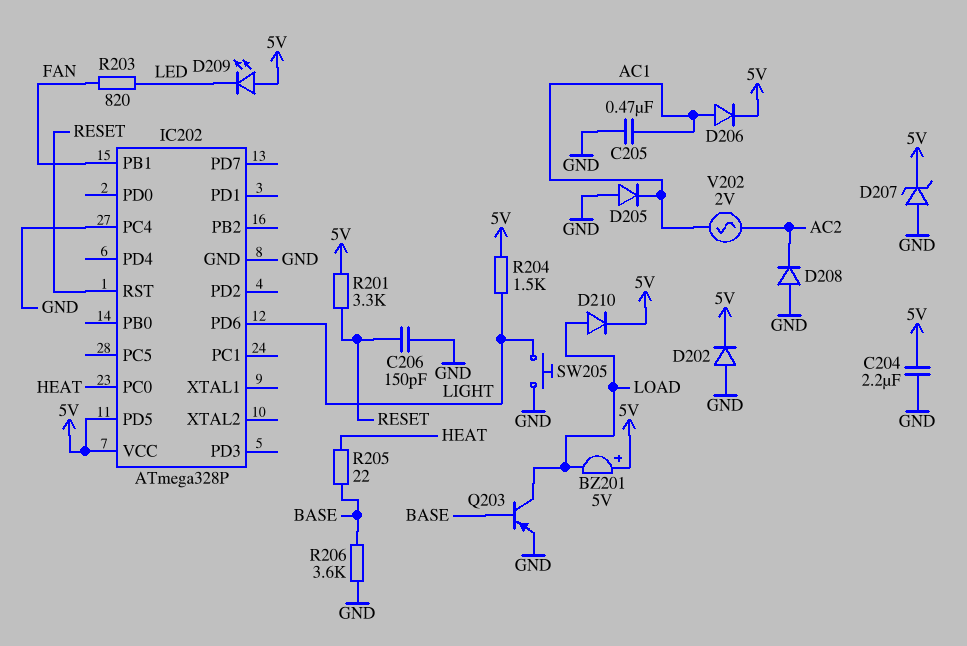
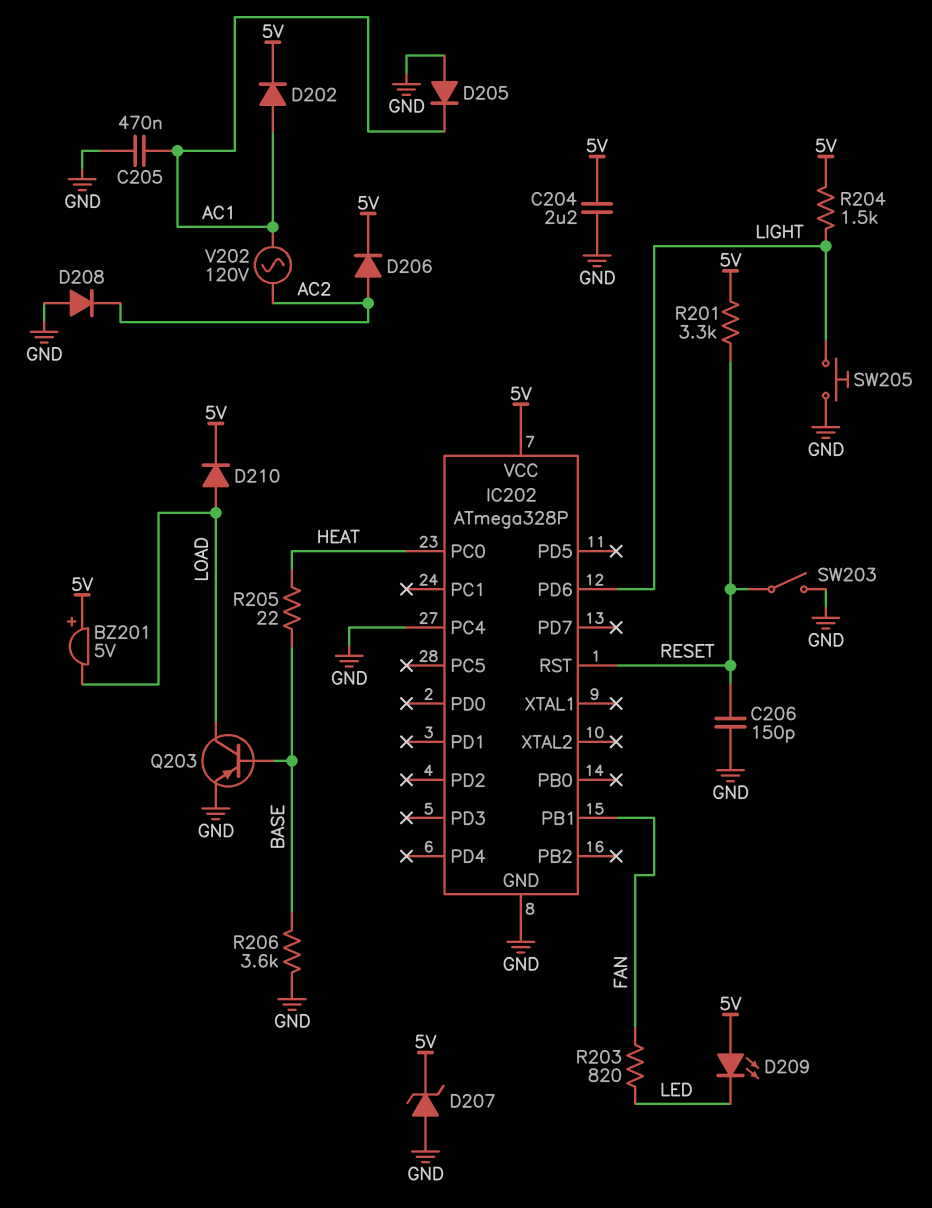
D202: diode (A GND, K 5V) -> diode (A AC1, K 5V)
D206: diode (A AC1, K 5V) -> diode (A AC2, K 5V)
IC202 pin PD5: 5V -> none
SW203: none -> switch (GND, RESET)
V202: AC 2V (AC1, AC2) -> AC 120V (AC1, AC2)

